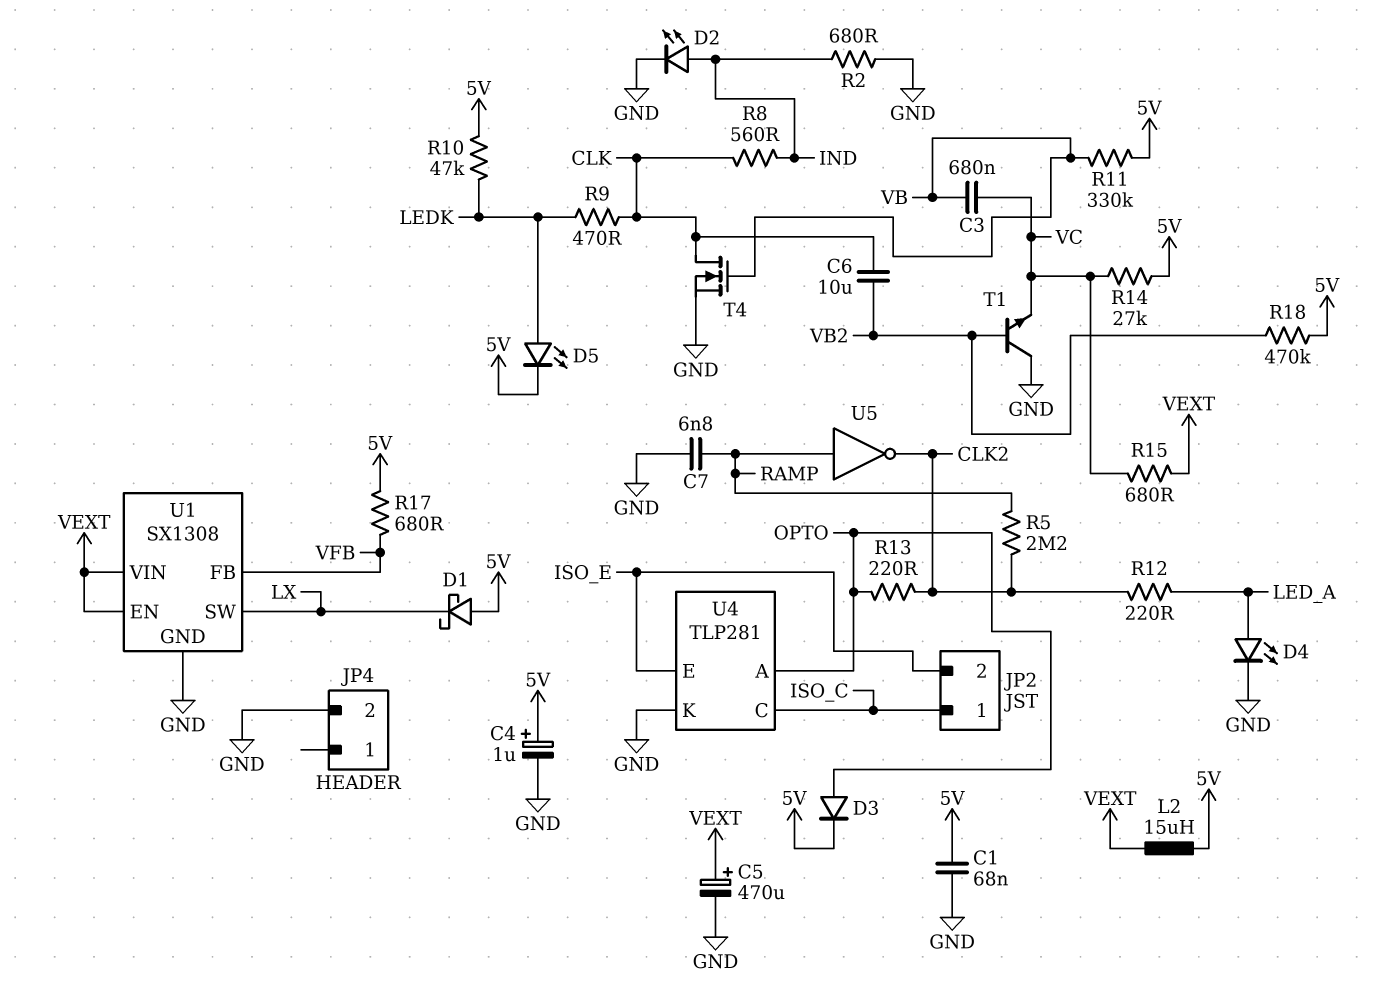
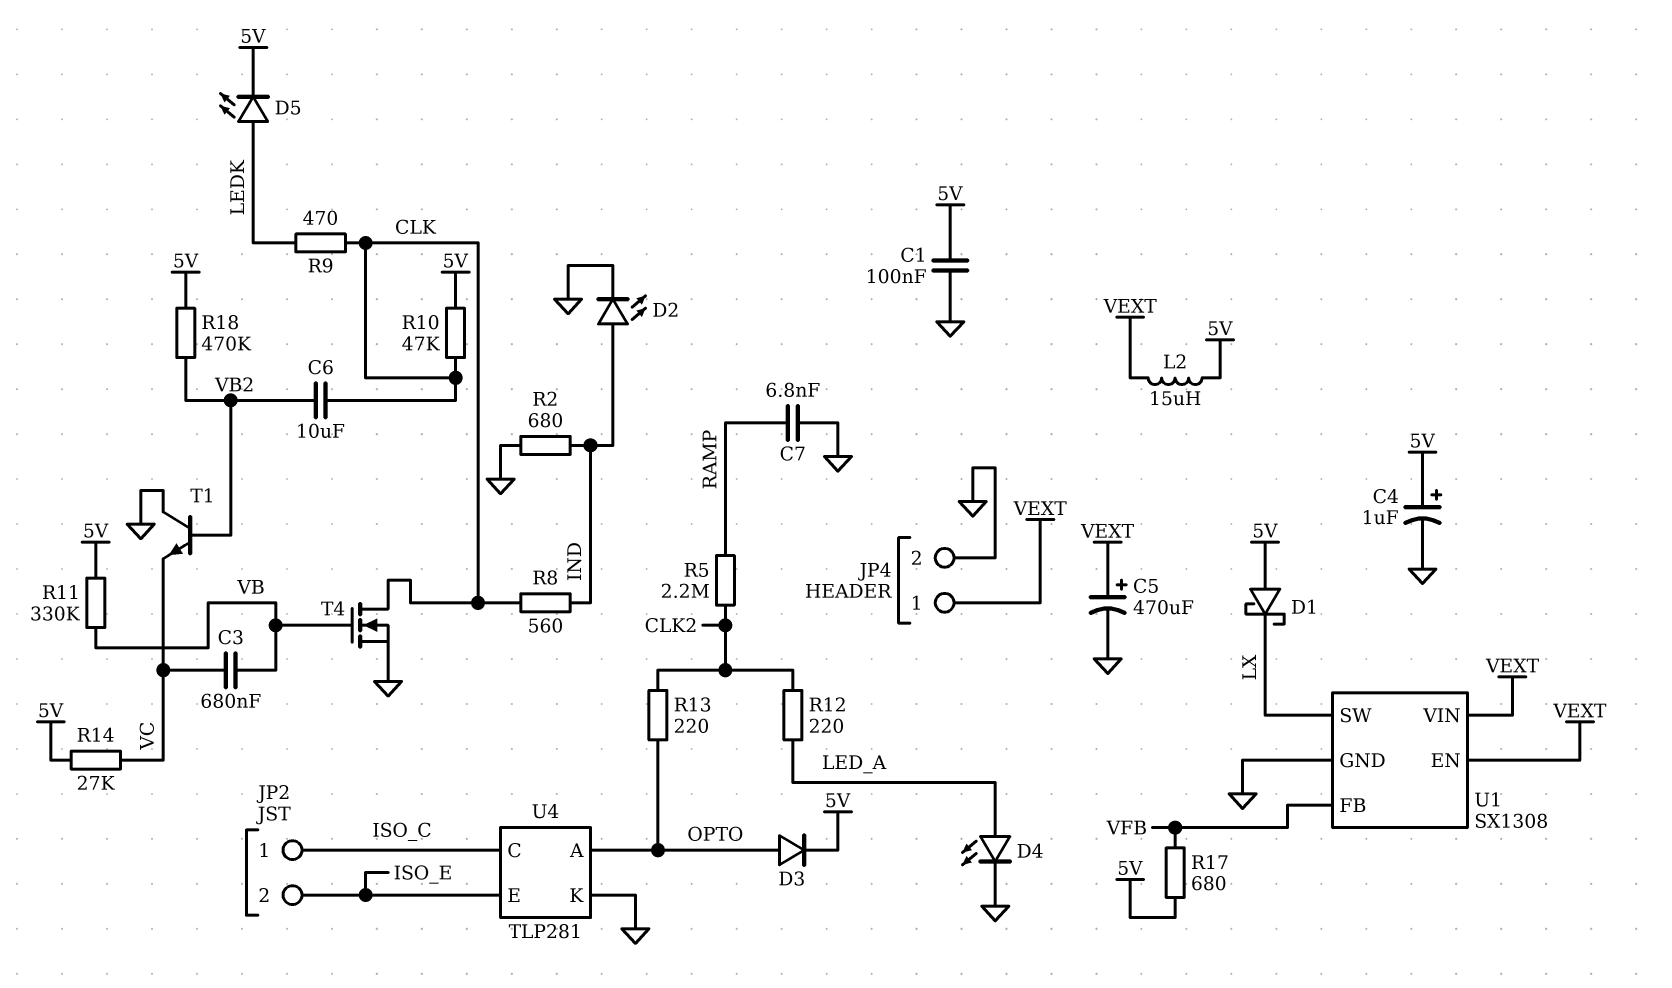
C1: 68nF (5V, GND) -> 100nF (5V, GND)
JP4 pin 1: none -> VEXT
R10: 47k (5V, LEDK) -> 47k (5V, CLK)
R15: 680 (VC, VEXT) -> none
U5: NOT (in RAMP, out CLK2) -> none

